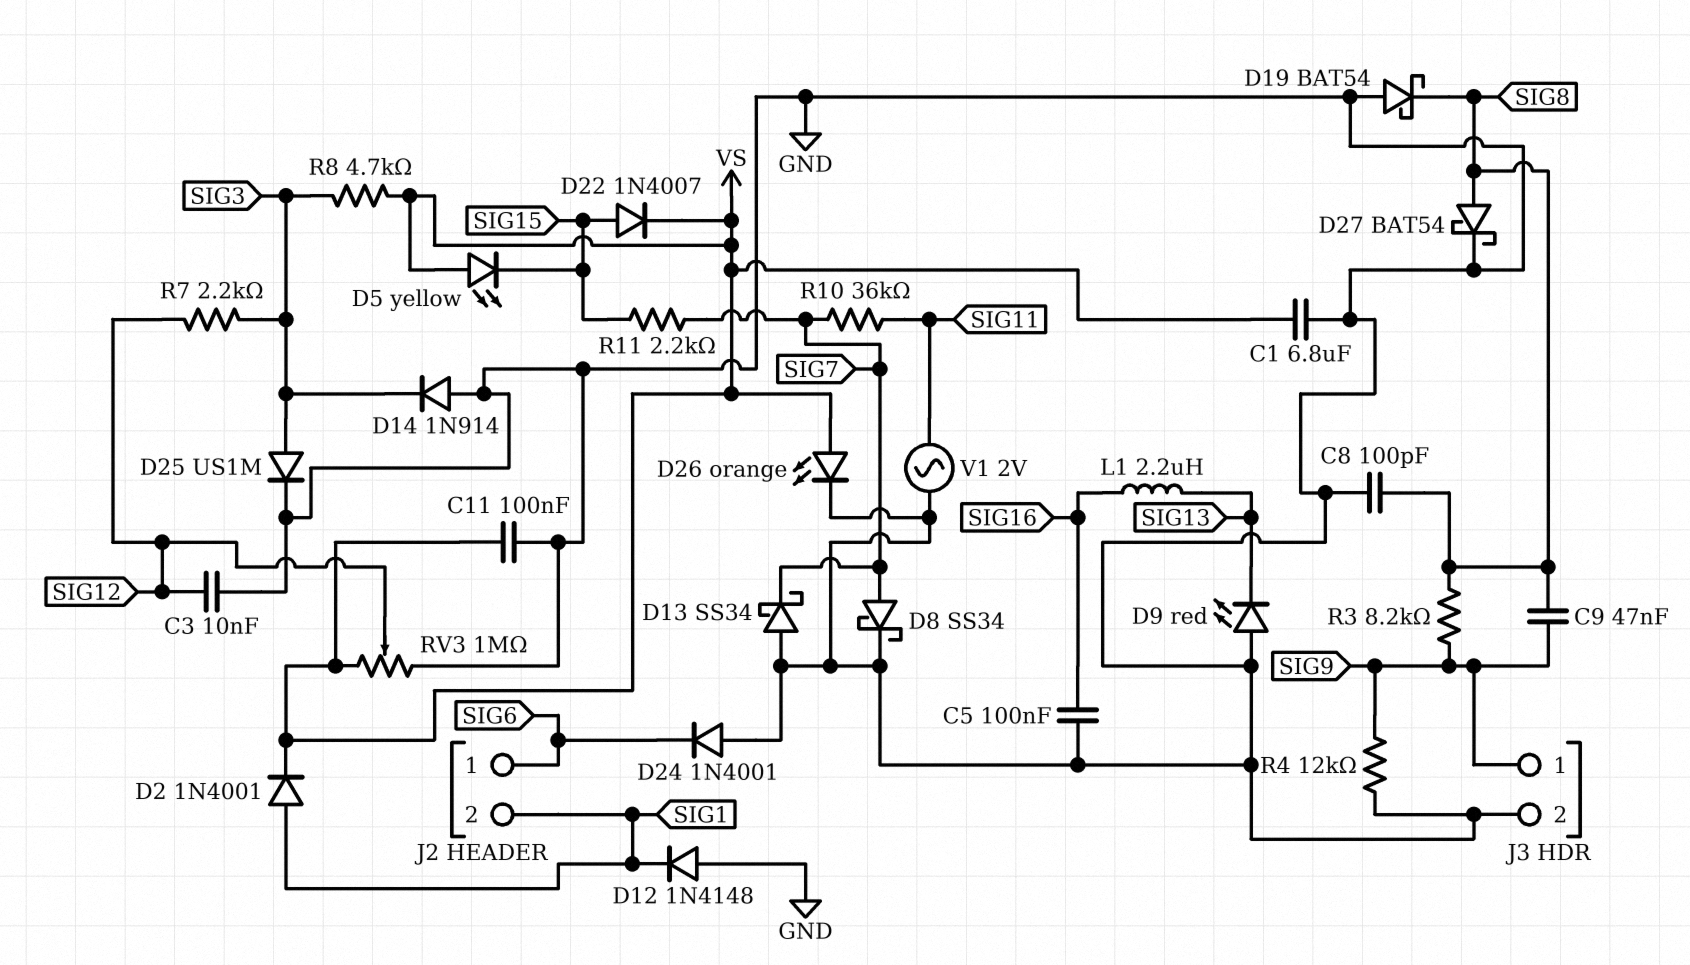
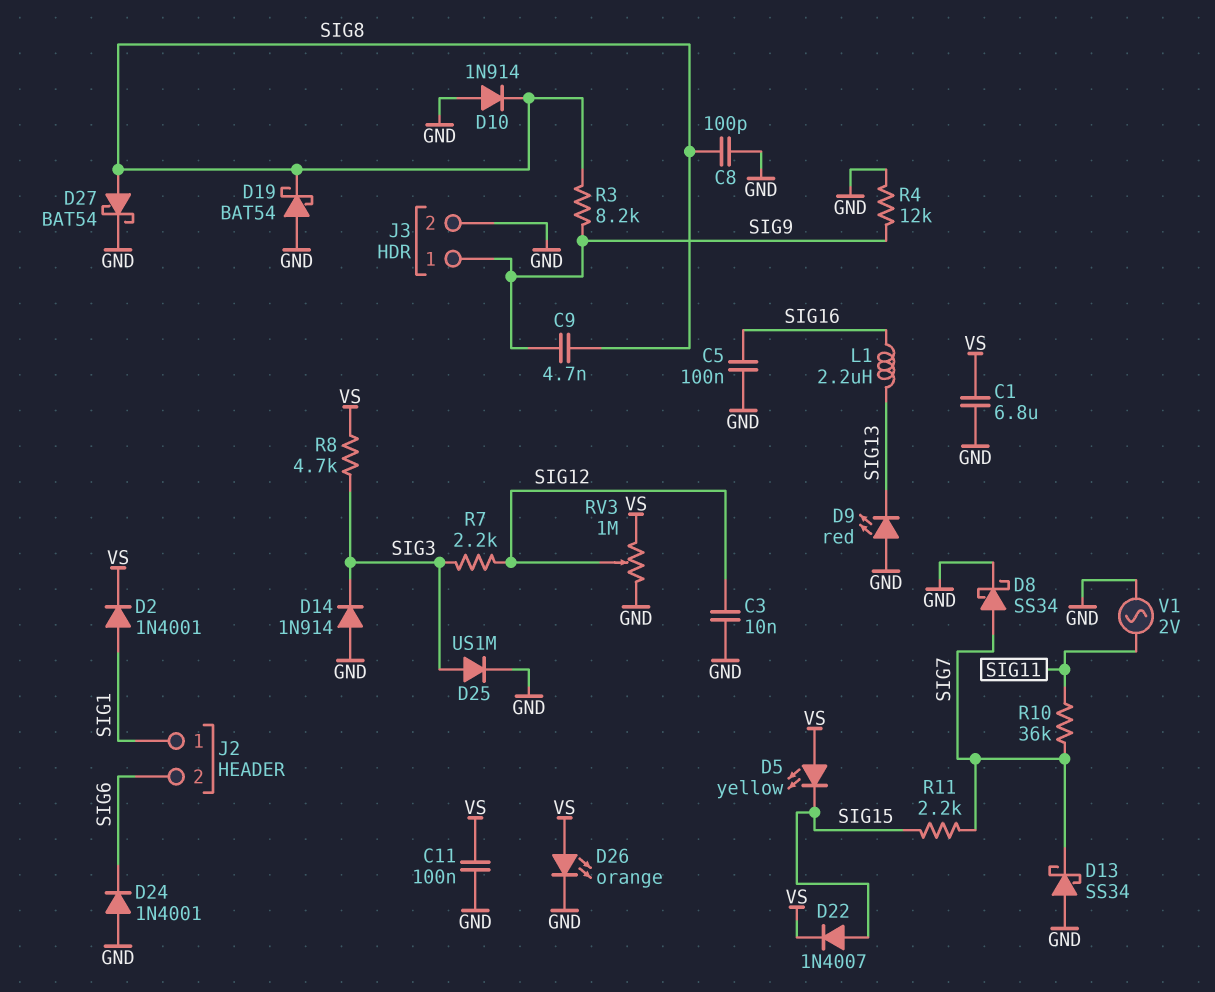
C9: 47nF (SIG8, SIG9) -> 4.7nF (SIG8, SIG9)
D10: none -> diode 1N914 (A GND, K SIG8)
D12: diode 1N4148 (A GND, K SIG1) -> none
J2 pin 1: SIG6 -> SIG1
J2 pin 2: SIG1 -> SIG6

